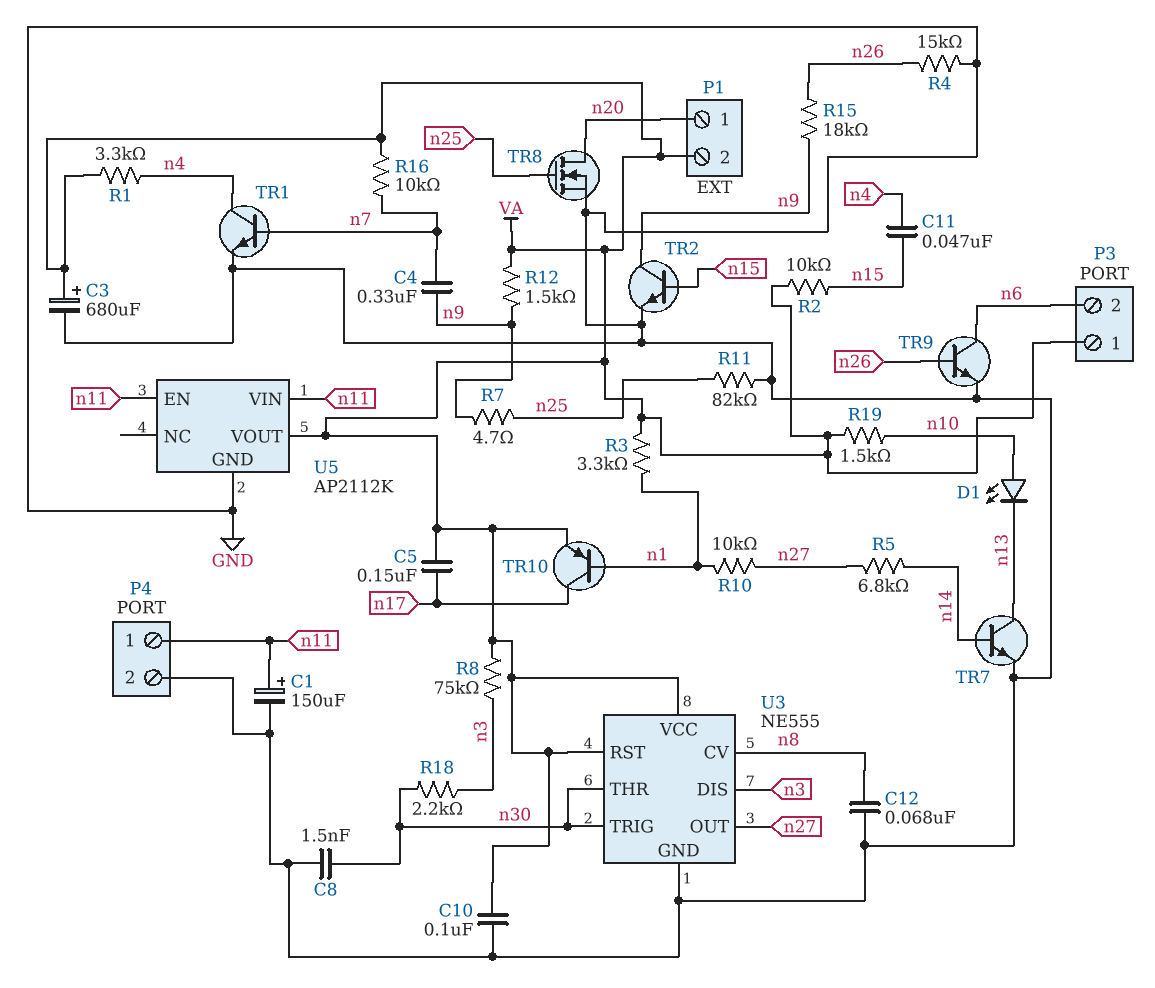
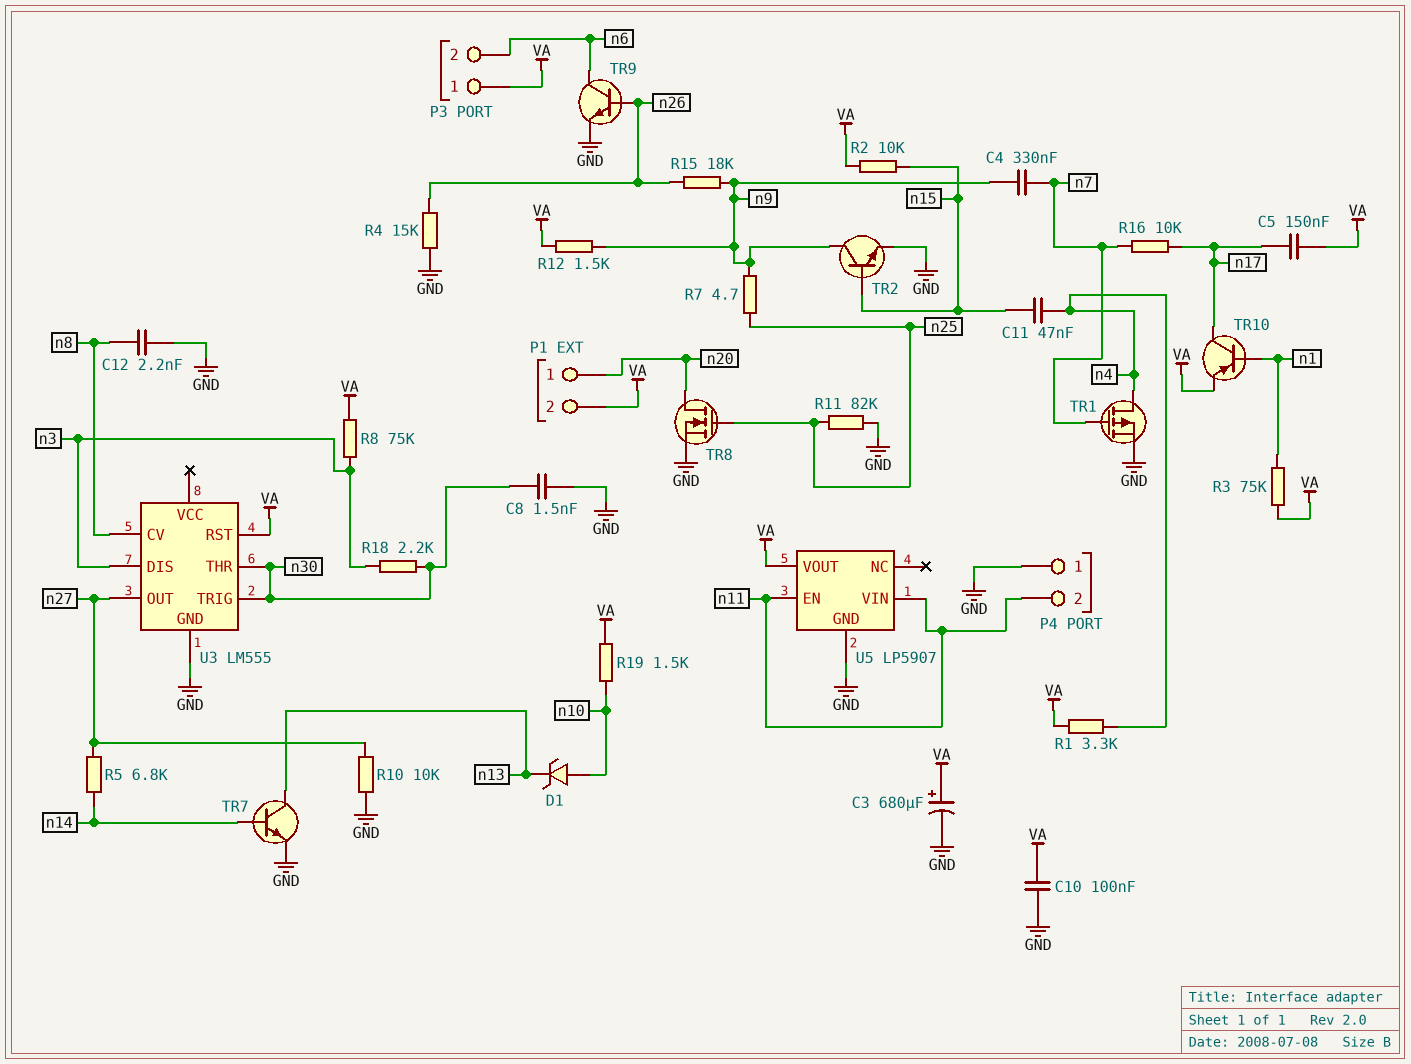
C1: 150uF (plus n11, minus GND) -> none
C12: 68nF (GND, n8) -> 2.2nF (GND, n8)
D1: LED (A n10, K n13) -> zener (A n10, K n13)
P4 pin 1: n11 -> GND
P4 pin 2: GND -> n11
R3: 3.3k (VA, n1) -> 75k (VA, n1)
R10: 10k (n1, n27) -> 10k (GND, n27)
R16: 10k (VA, n7) -> 10k (n7, n17)
TR1: NPN (B n7, C n4, E GND) -> PMOS (G n7, D n4, S GND)
U3: NE555 -> LM555
U3 pin VCC: VA -> none
U5: AP2112K -> LP5907

